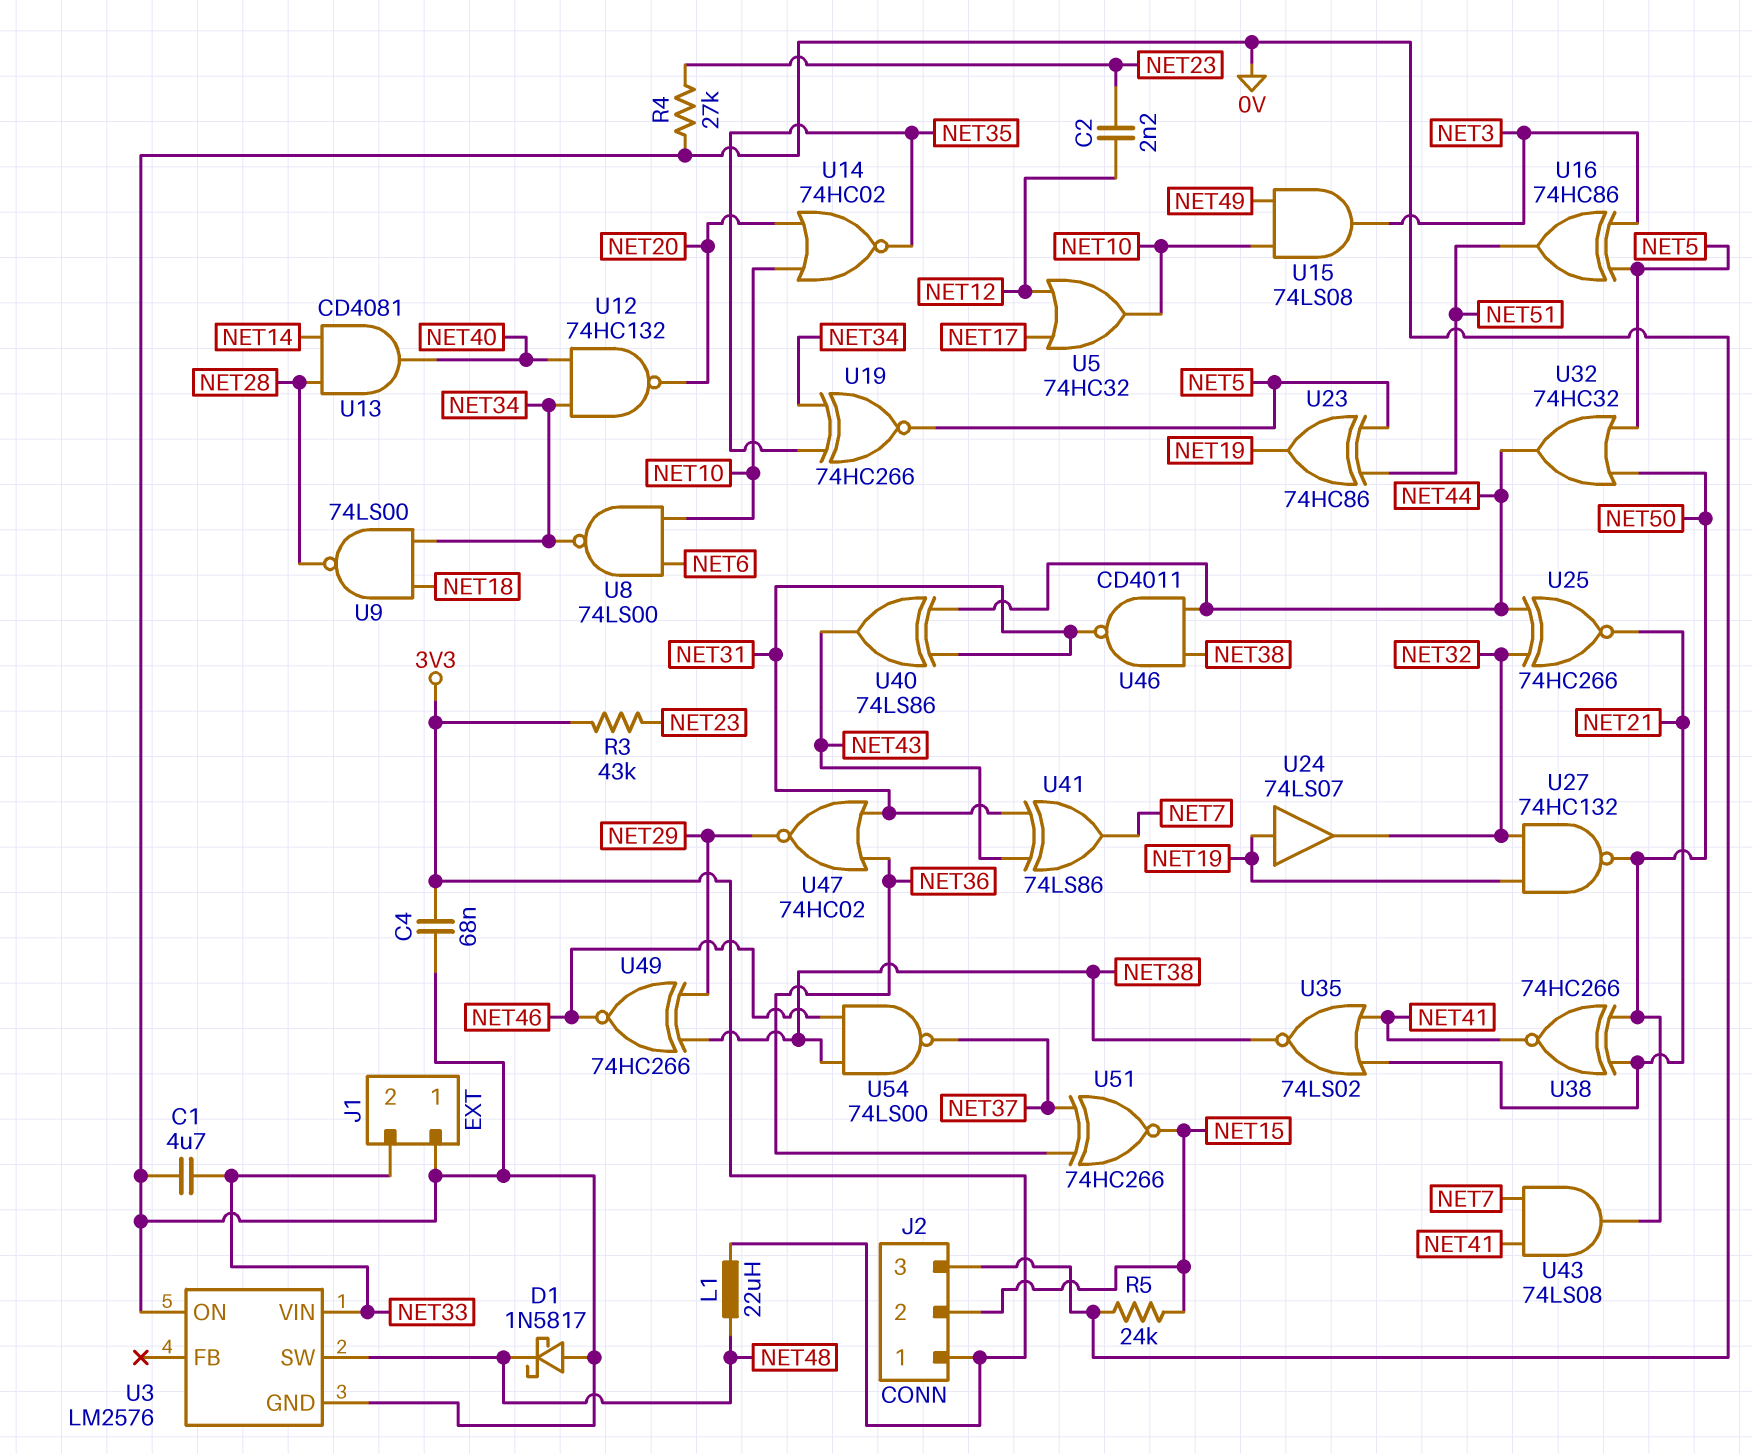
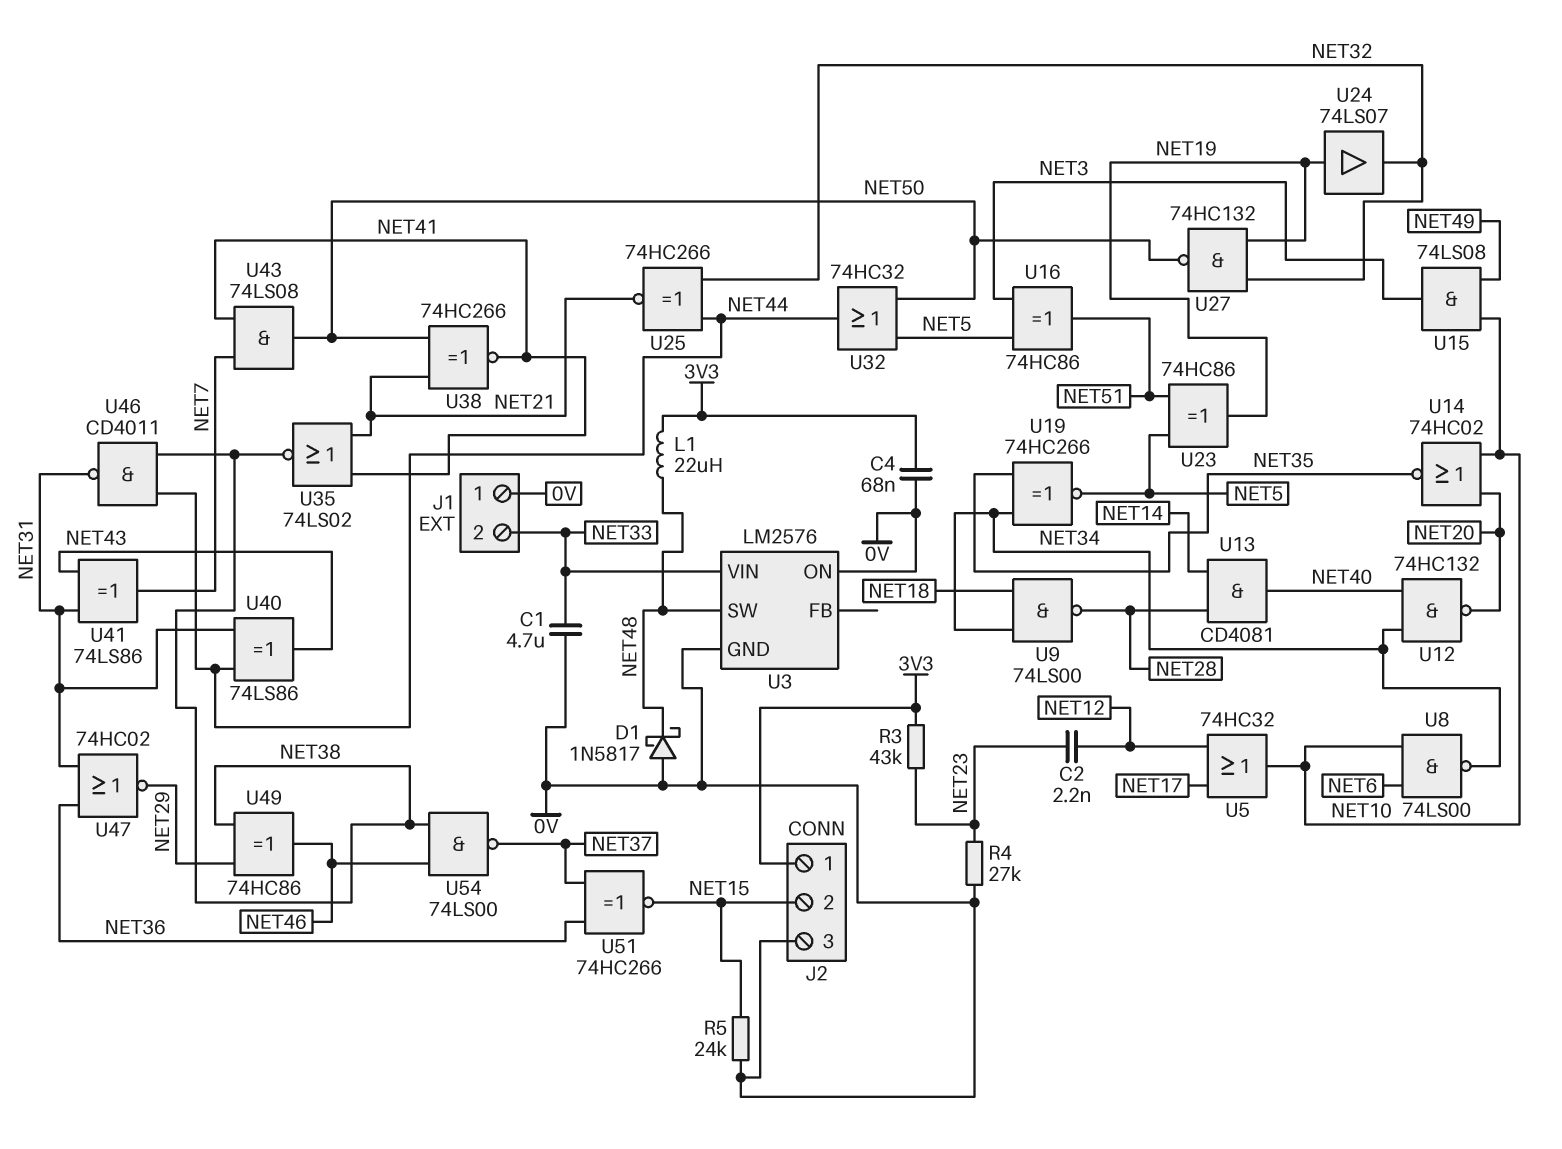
U49: XNOR 74HC266 (in NET29, in NET38, out NET46) -> XOR 74HC86 (in NET29, in NET38, out NET46)

